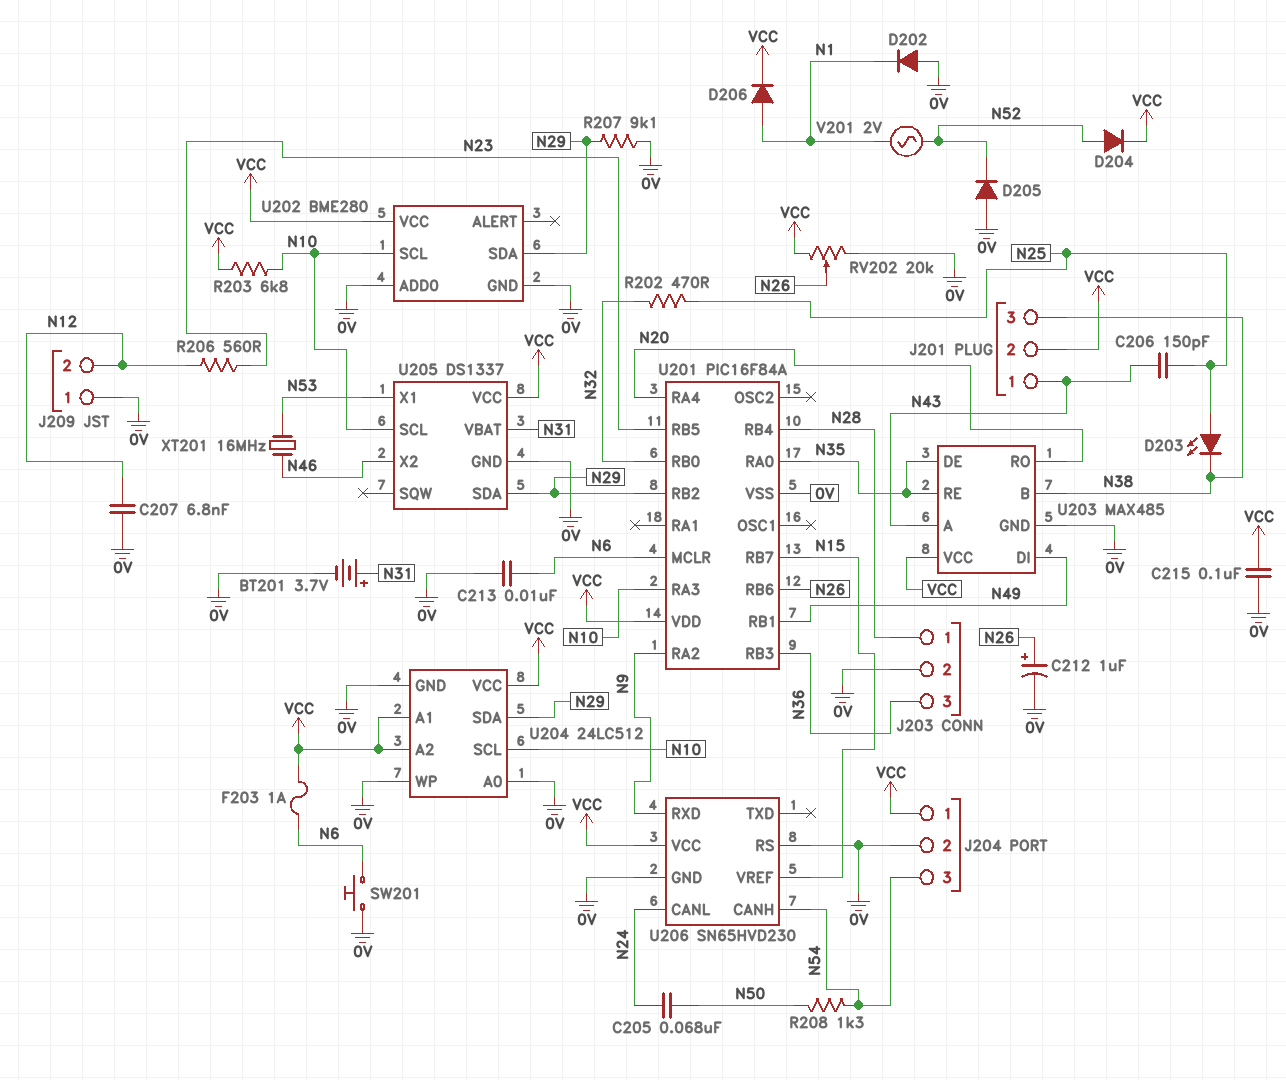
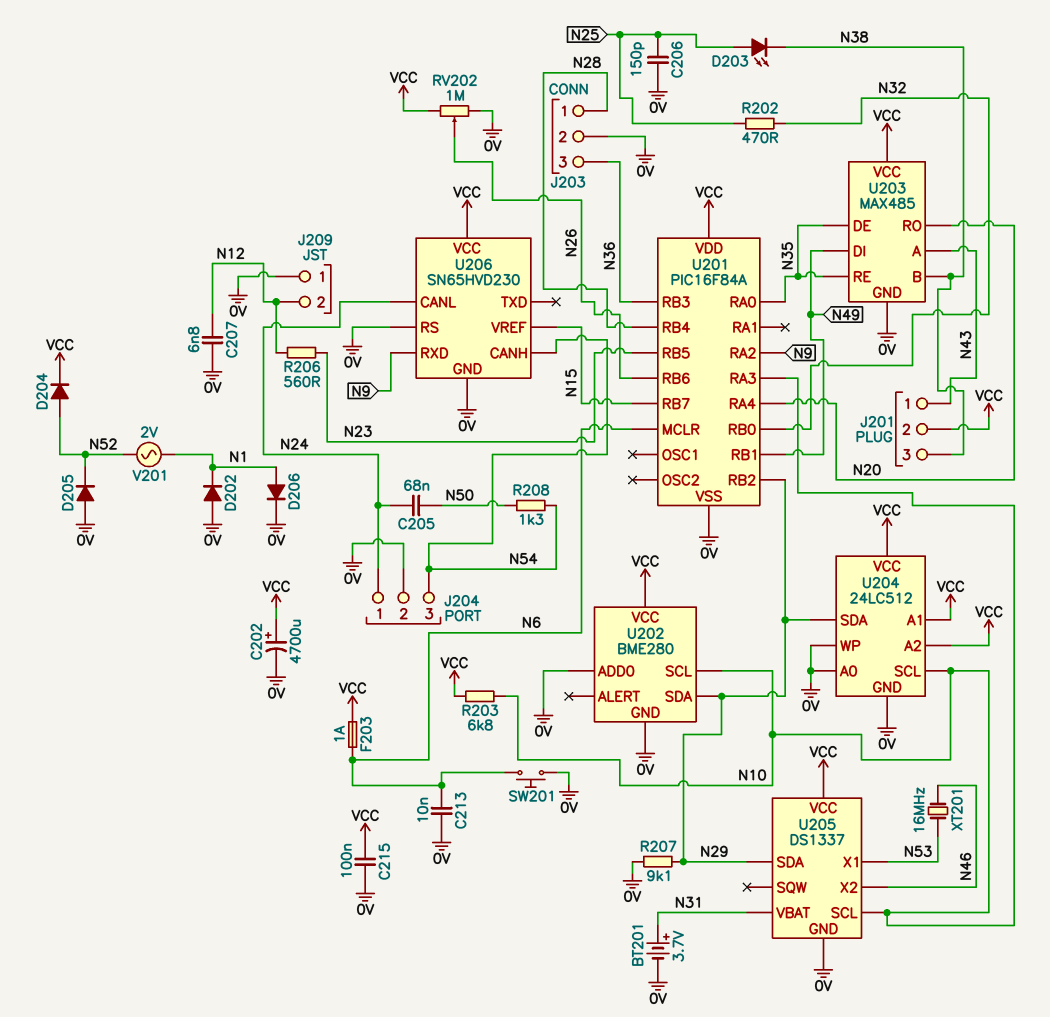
C202: none -> 4700uF (plus VCC, minus 0V)
C206: 150pF (N25, N43) -> 150pF (0V, N25)
C212: 1uF (plus N26, minus 0V) -> none
D206: diode (A N1, K VCC) -> diode (A N1, K 0V)
J204 pin 1: VCC -> N24
RV202: 20k (0V, VCC, wiper N26) -> 1M (0V, VCC, wiper N26)

